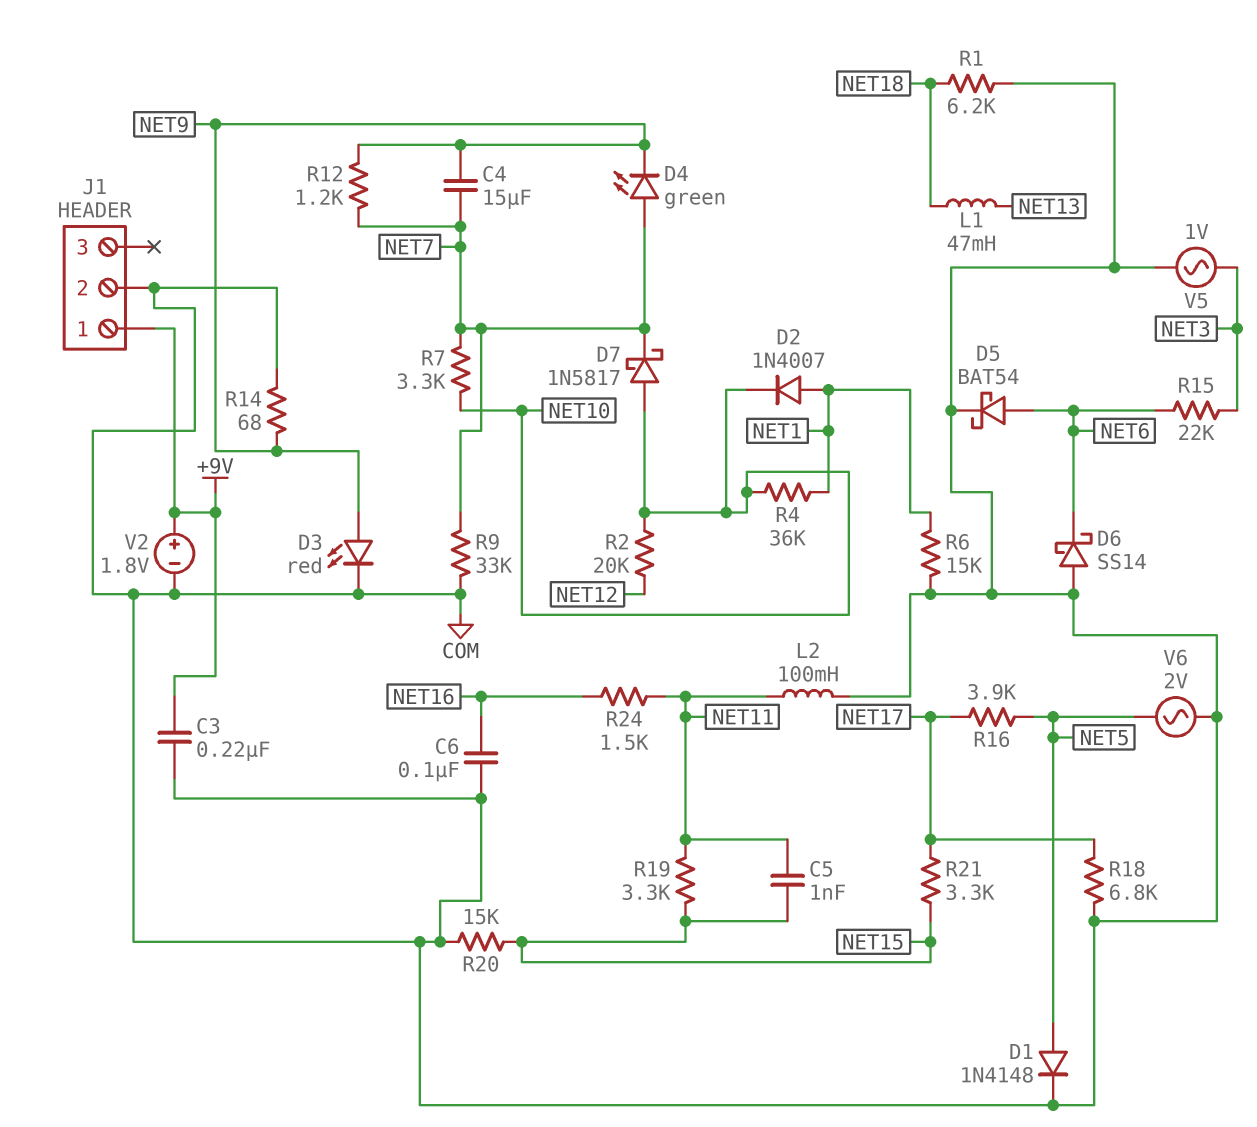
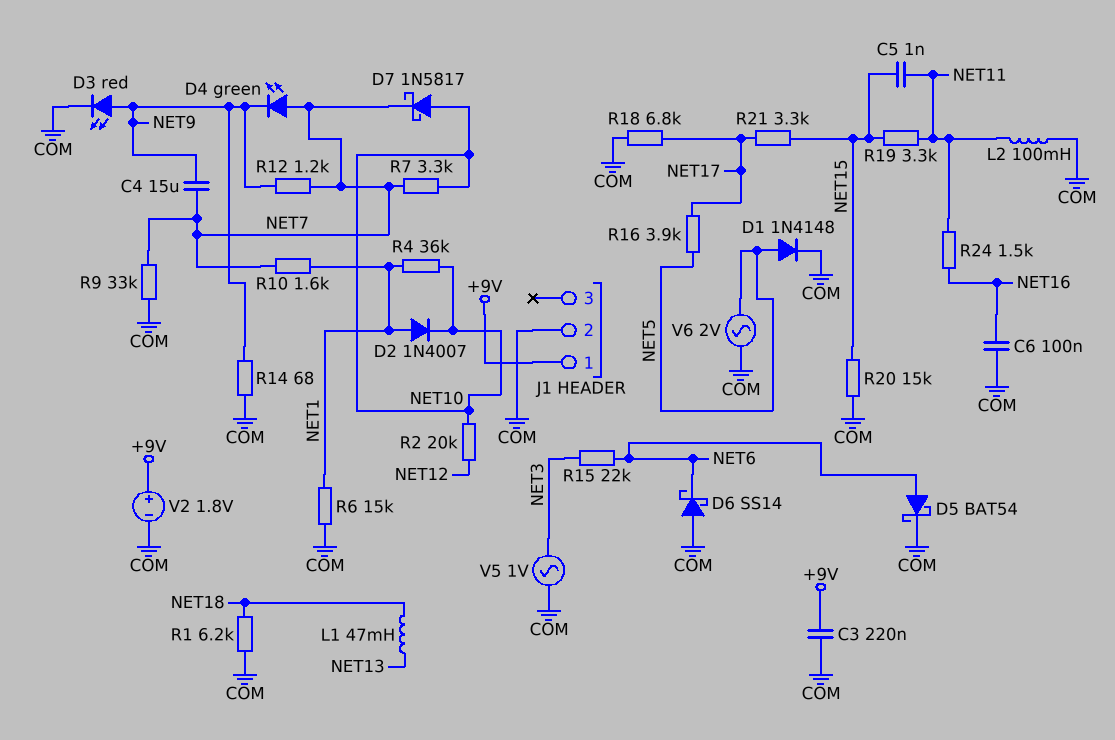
R10: none -> 1.6k (NET1, NET7)

